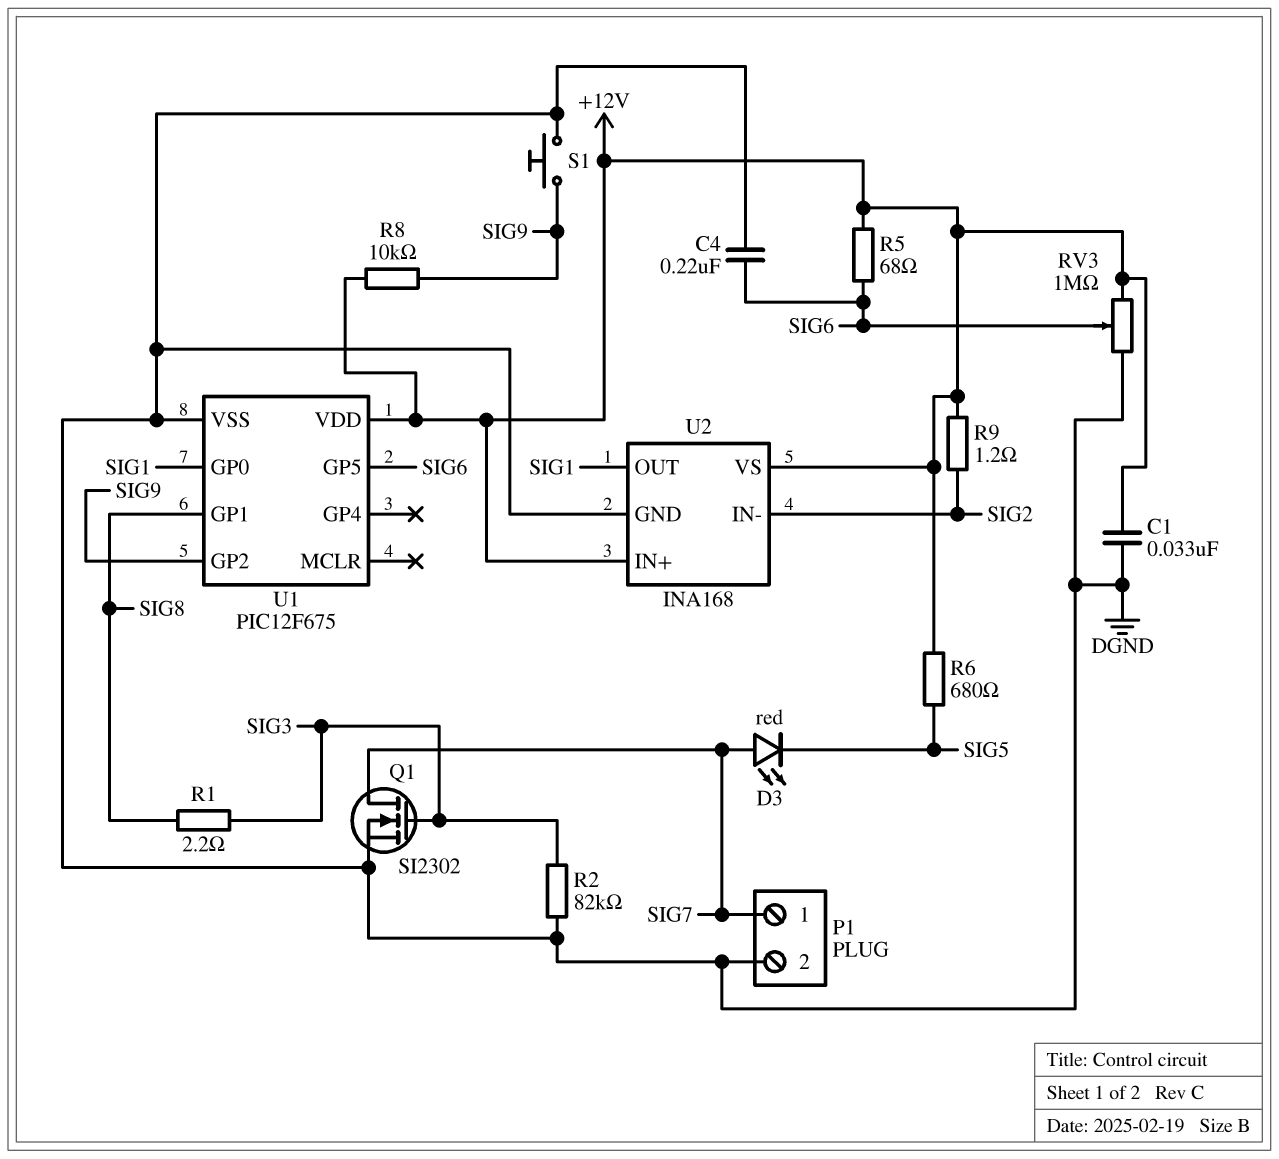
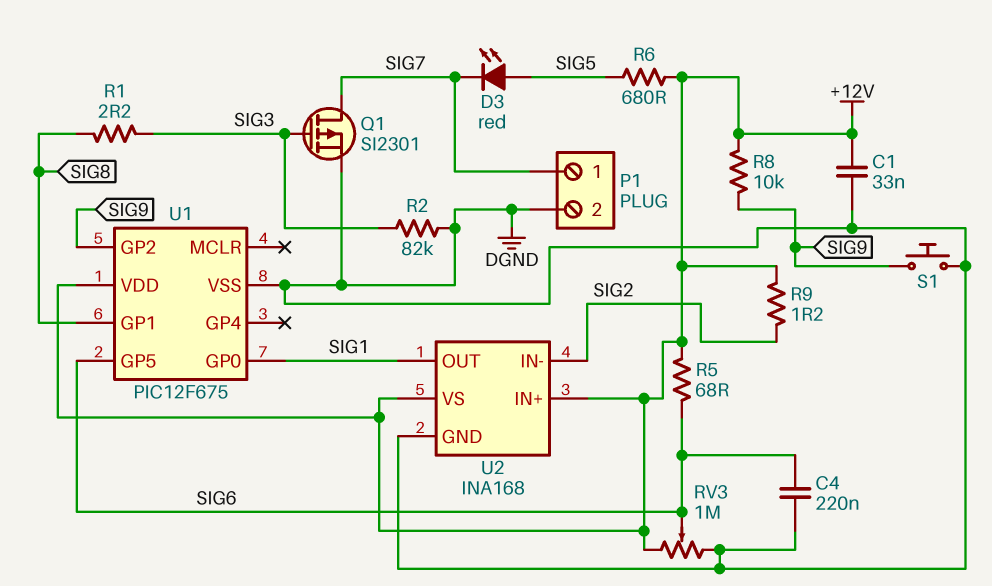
D3: LED red (A SIG7, K SIG5) -> LED red (A SIG5, K SIG7)
Q1: NMOS SI2302 (G SIG3, D SIG7, S DGND) -> PMOS SI2301 (G SIG3, D SIG7, S DGND)

